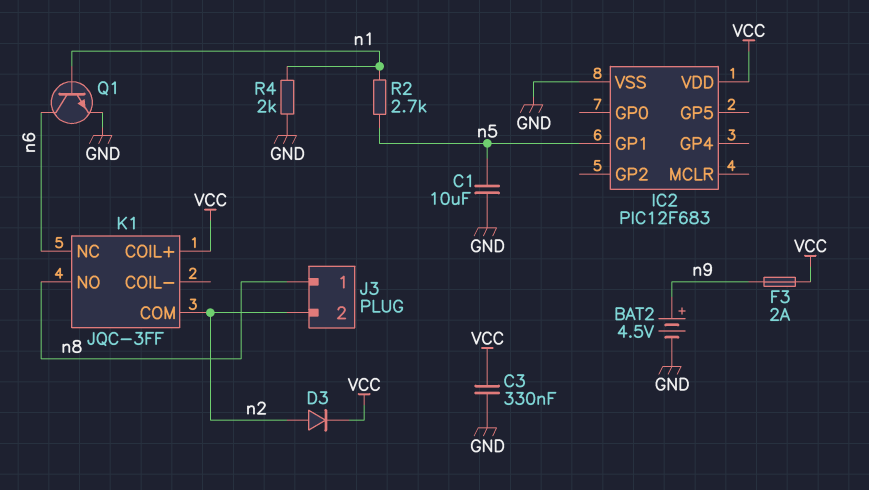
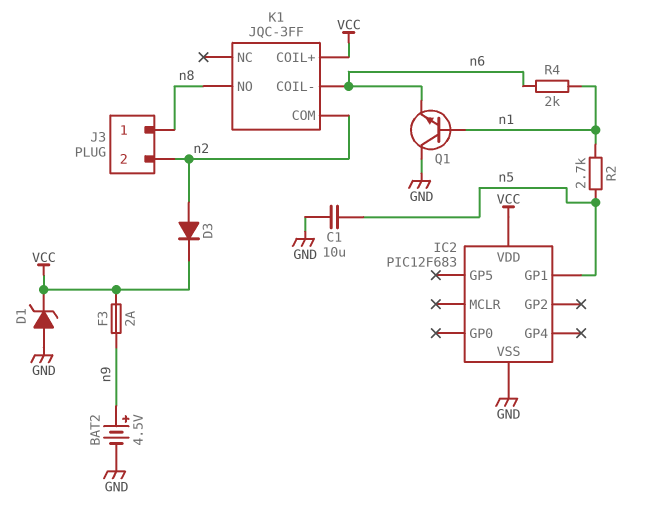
C3: 330nF (GND, VCC) -> none
D1: none -> zener (A GND, K VCC)
K1 pin COIL-: none -> n6
K1 pin NC: n6 -> none
Q1: NPN (B n1, C n6, E GND) -> NPN (B n1, C GND, E n6)
R4: 2k (GND, n1) -> 2k (n1, n6)

